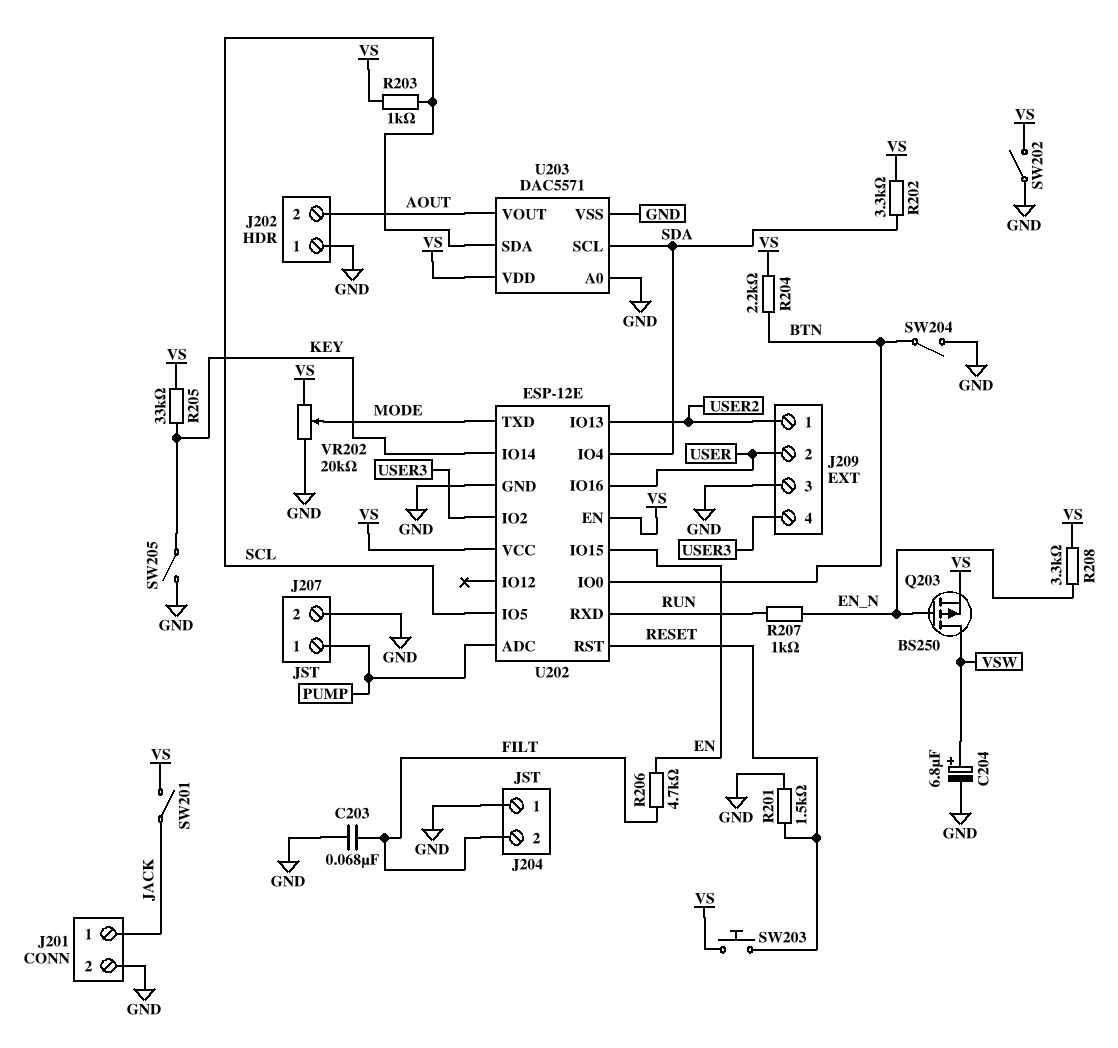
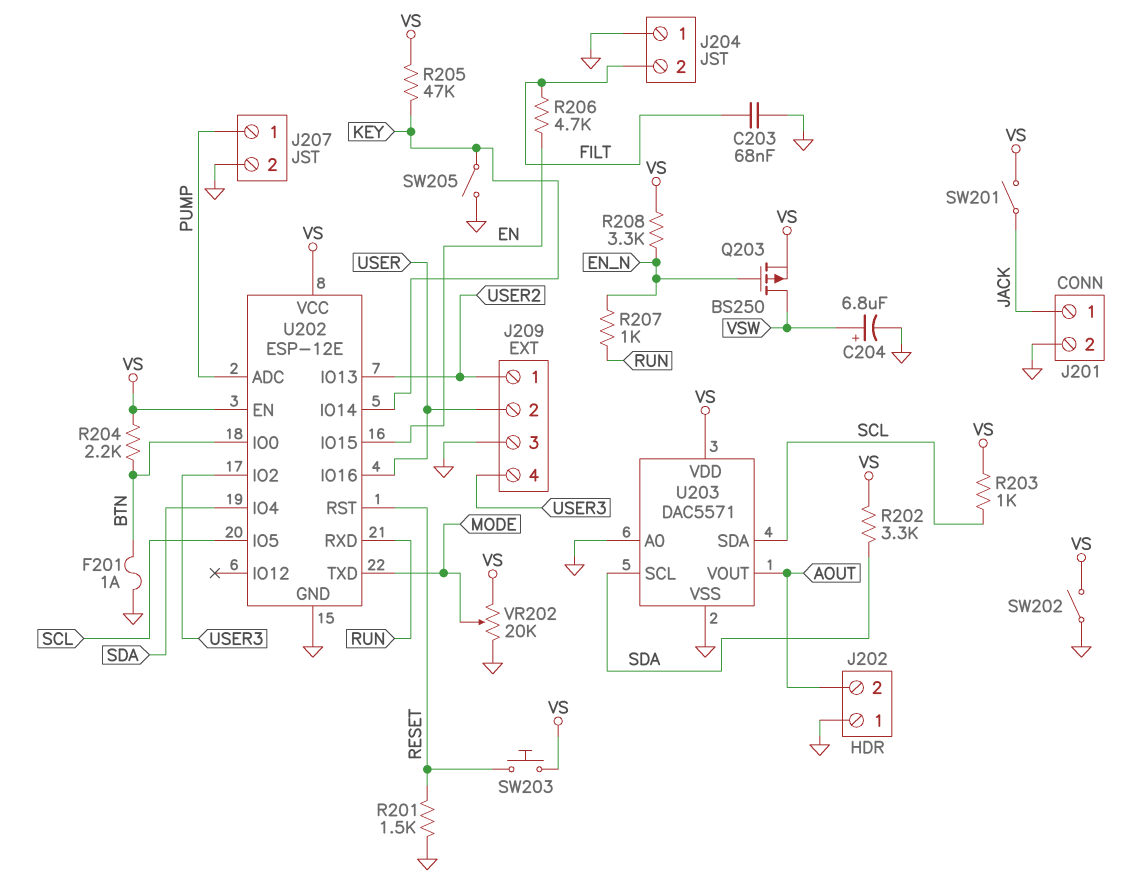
F201: none -> 1A (BTN, GND)
R205: 33k (KEY, VS) -> 47k (KEY, VS)
SW204: switch (BTN, GND) -> none

